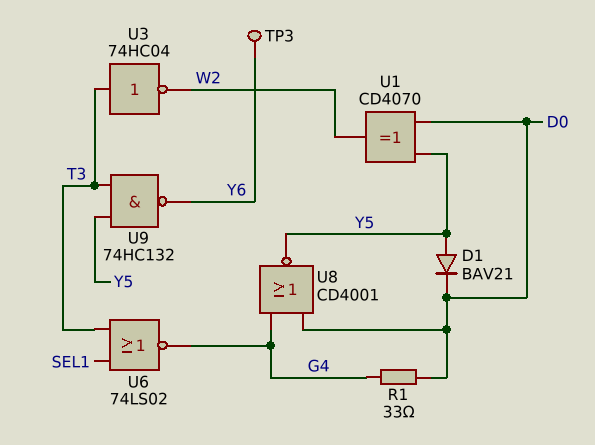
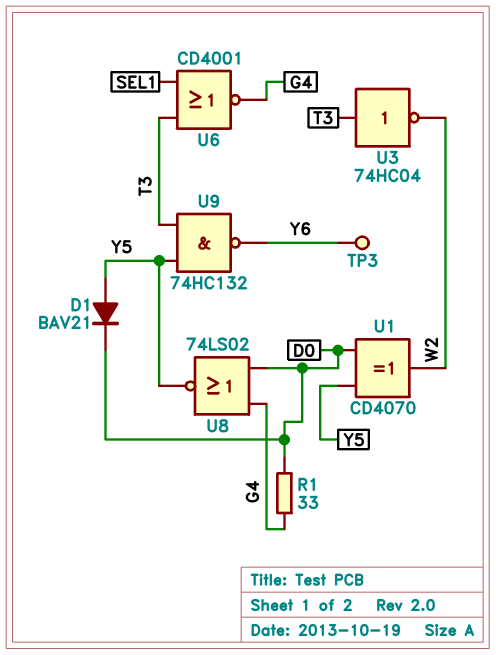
U6: NOR 74LS02 (in SEL1, in T3, out G4) -> NOR CD4001 (in SEL1, in T3, out G4)
U8: NOR CD4001 (in D0, in G4, out Y5) -> NOR 74LS02 (in D0, in G4, out Y5)

